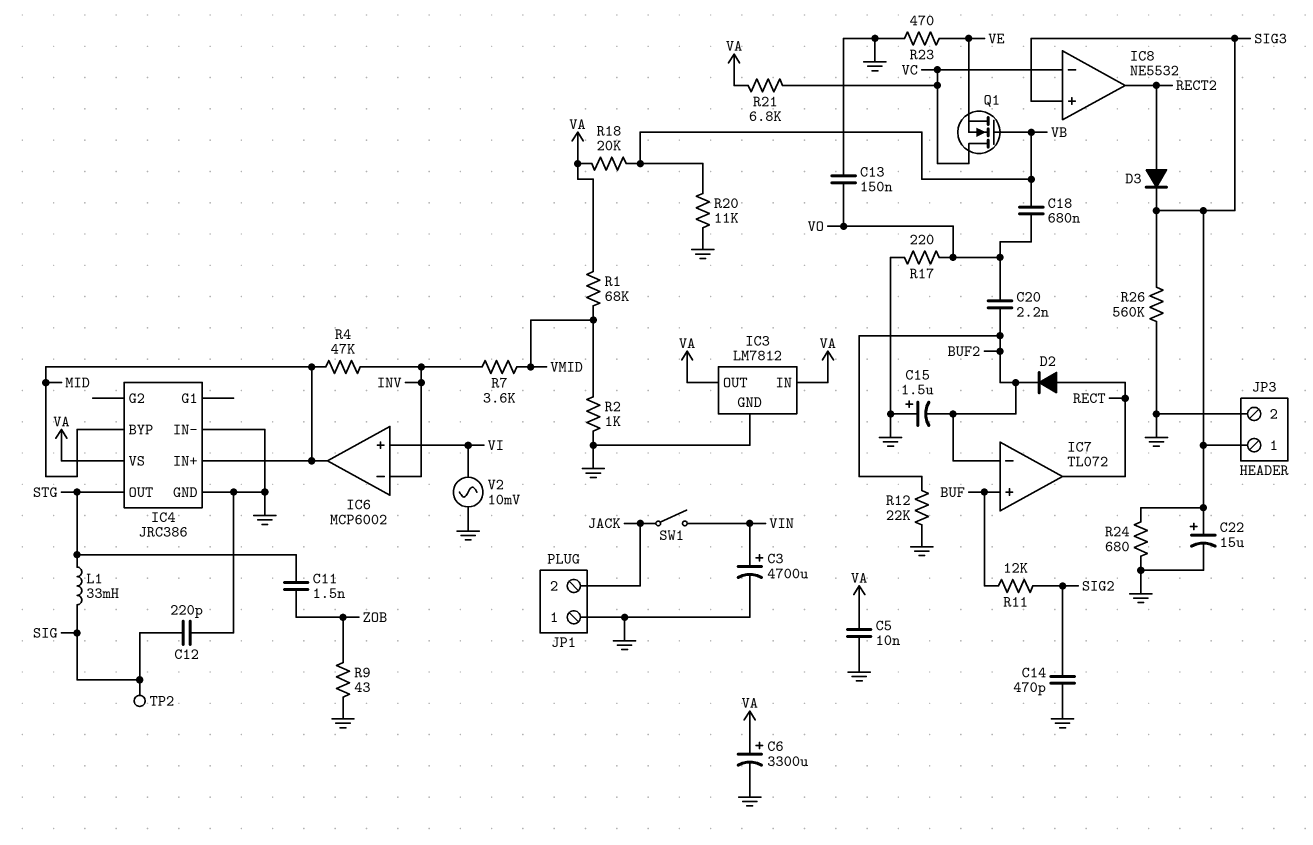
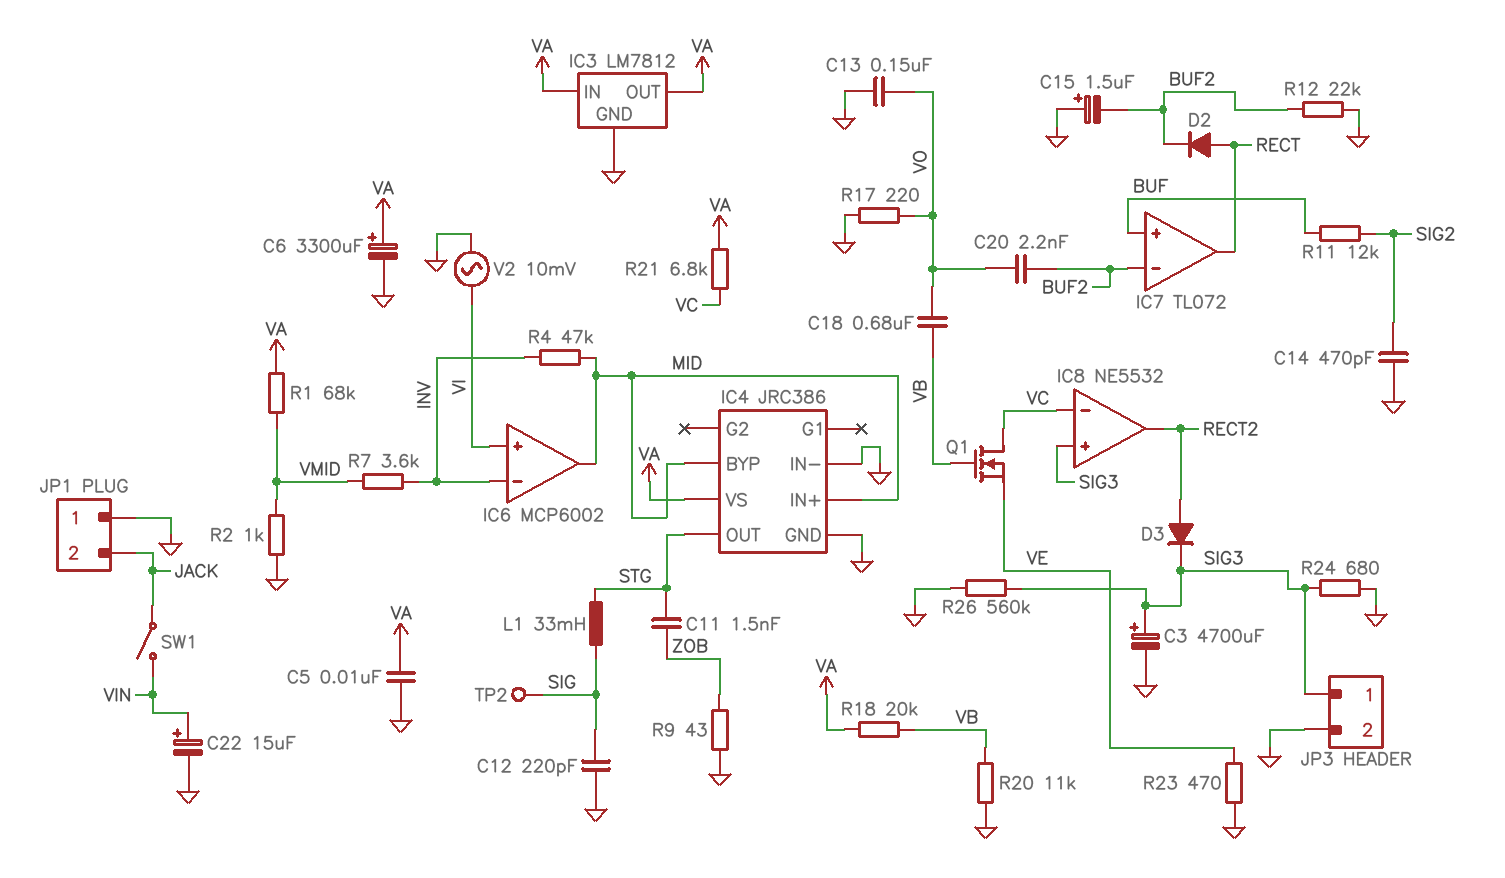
C3: 4700uF (plus VIN, minus GND) -> 4700uF (plus SIG3, minus GND)
C22: 15uF (plus SIG3, minus GND) -> 15uF (plus VIN, minus GND)

